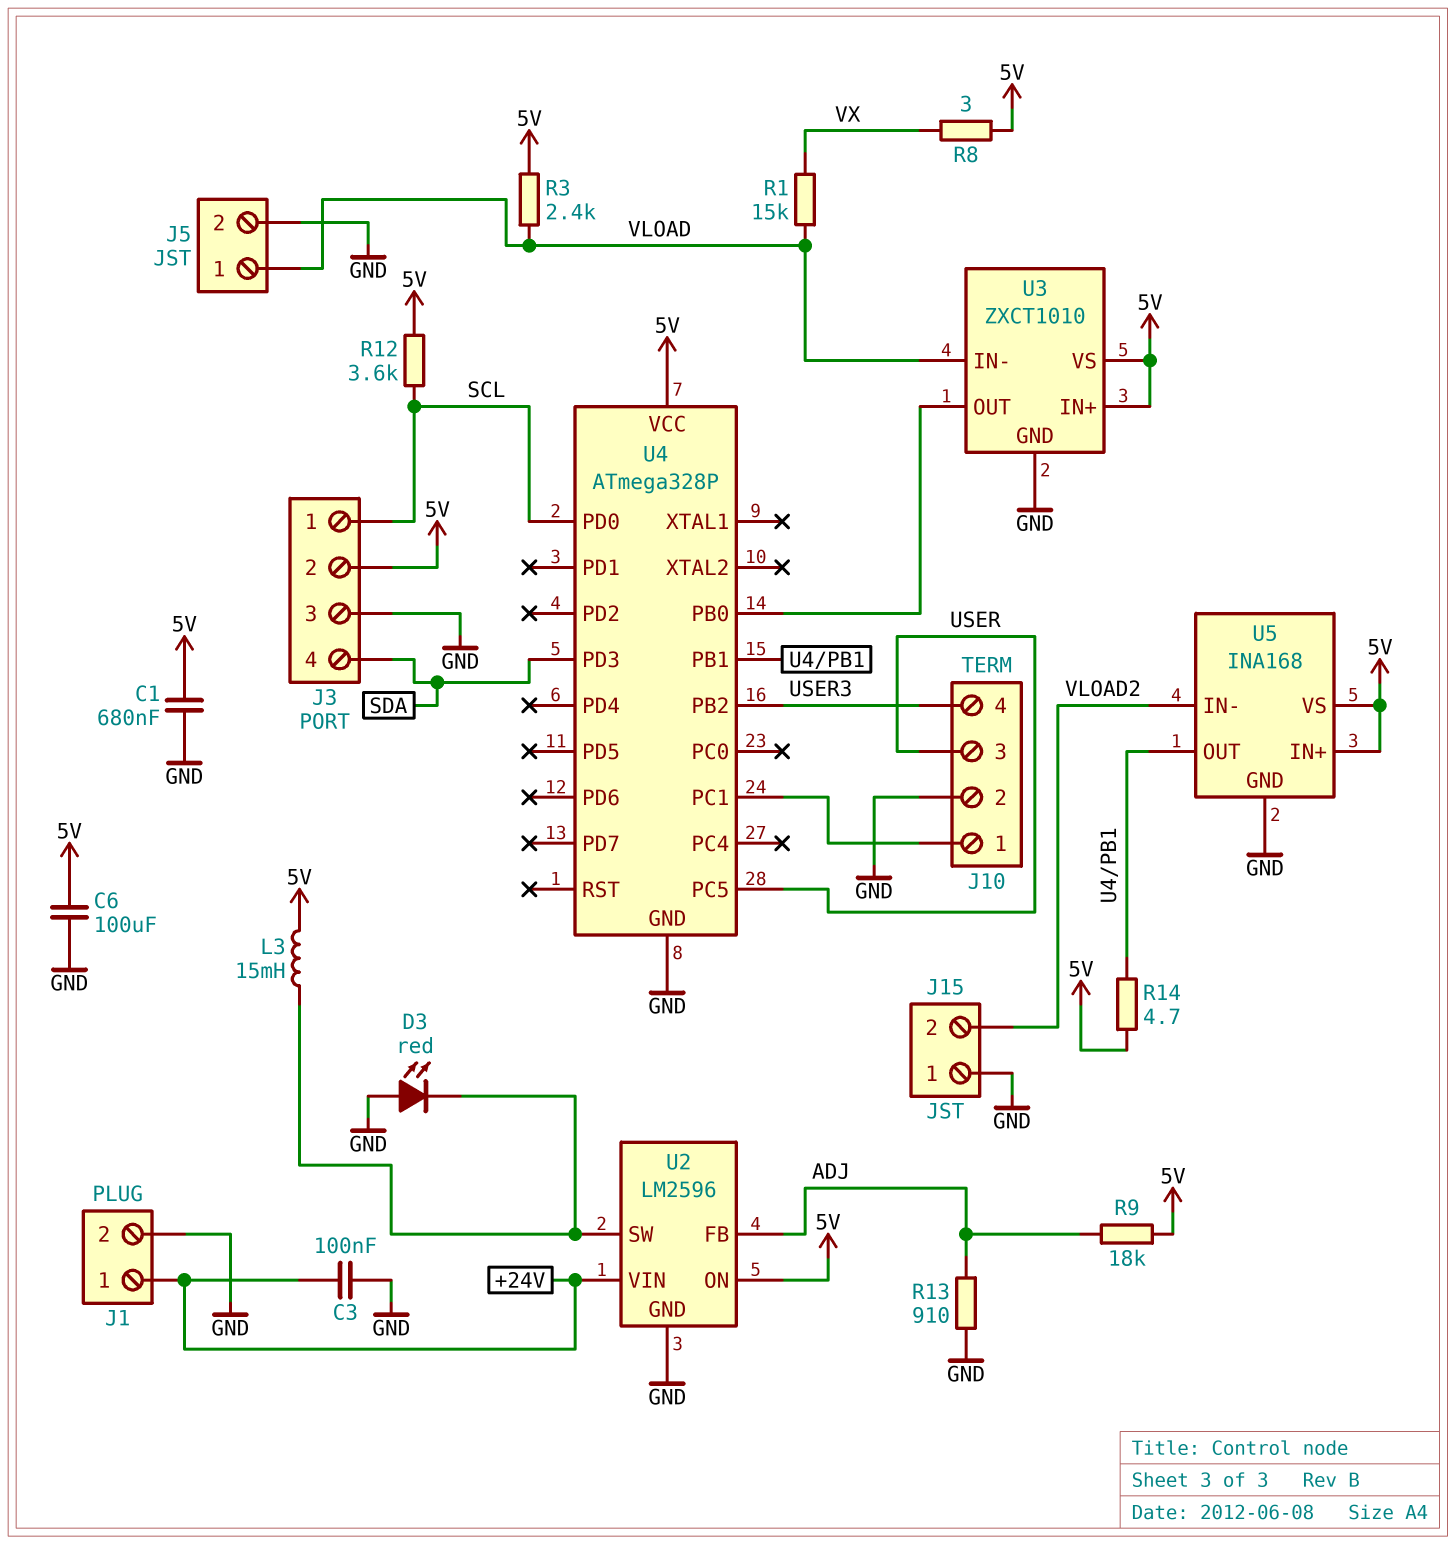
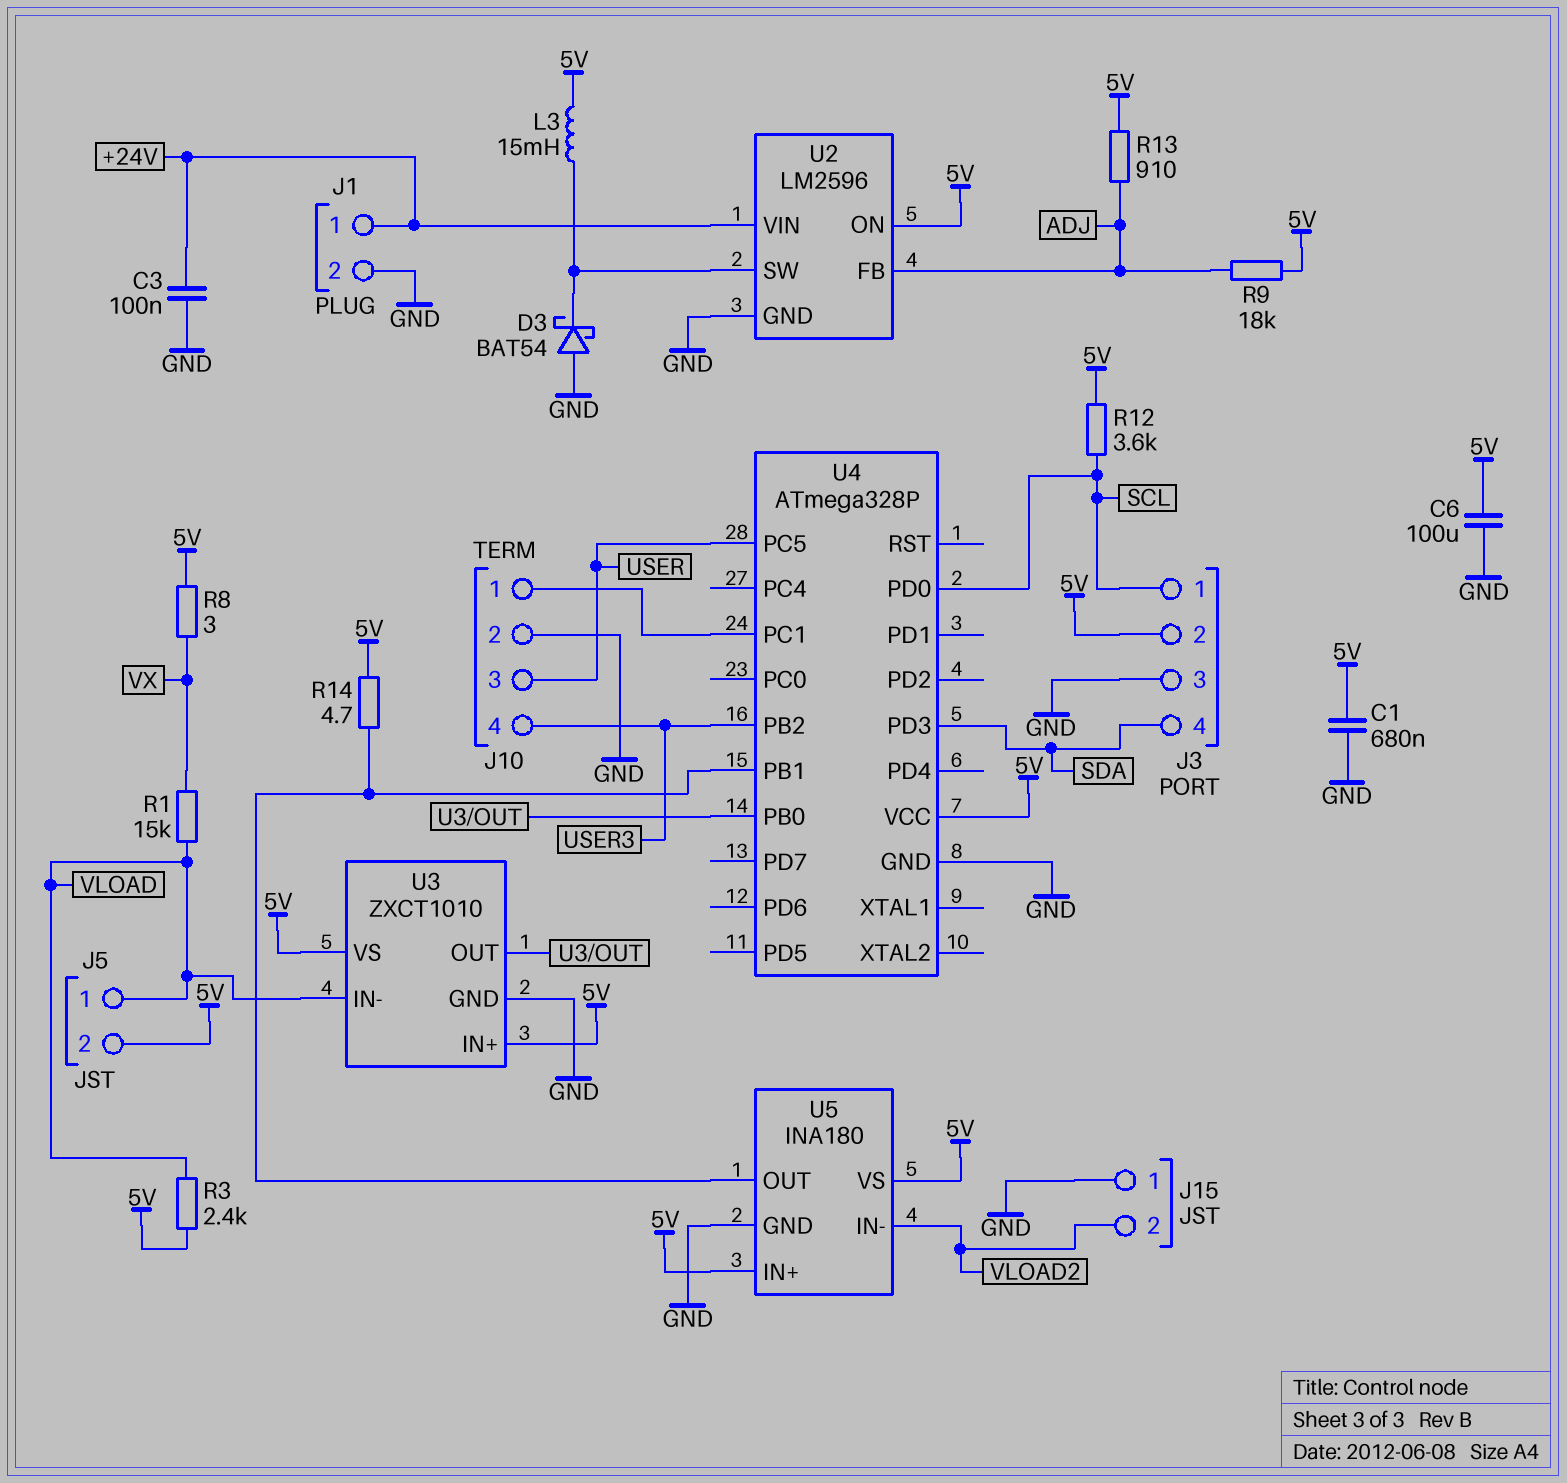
D3: LED red (A GND, K U2/SW) -> schottky BAT54 (A GND, K U2/SW)
J5 pin 2: GND -> 5V
R13: 910 (ADJ, GND) -> 910 (5V, ADJ)
U5: INA168 -> INA180

